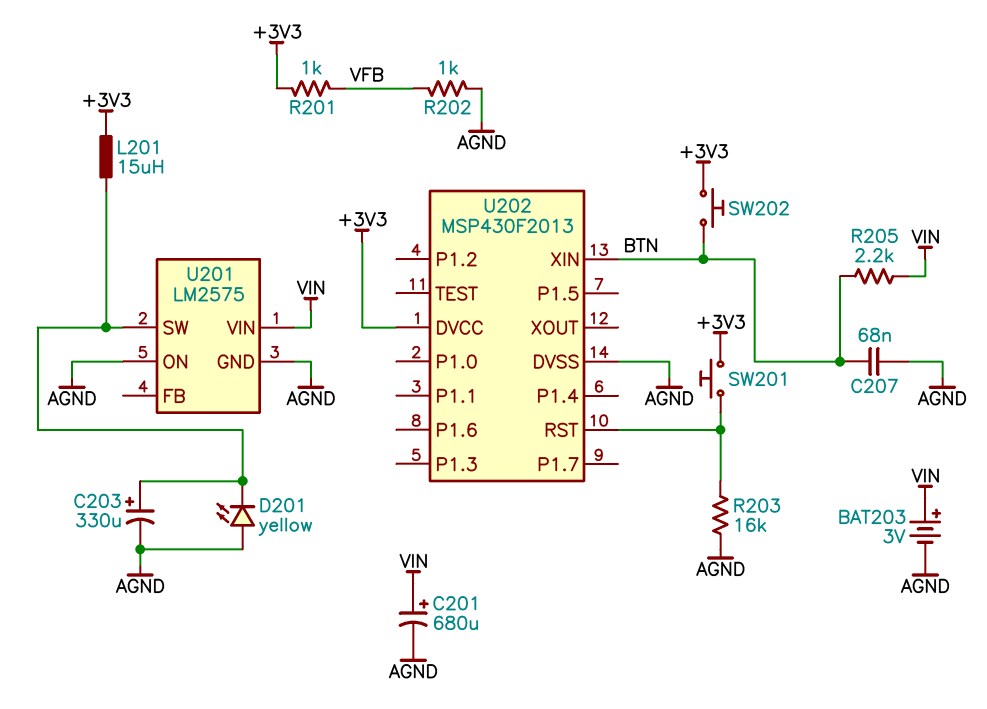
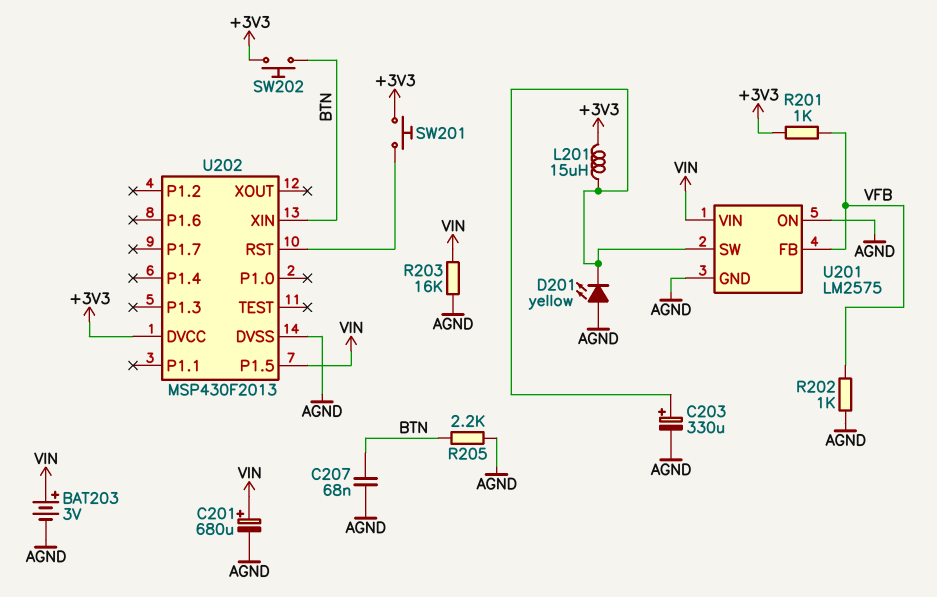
R203: 16k (AGND, U202/RST) -> 16k (AGND, VIN)
R205: 2.2k (BTN, VIN) -> 2.2k (AGND, BTN)
U201 pin FB: none -> VFB
U202 pin P1.5: none -> VIN

